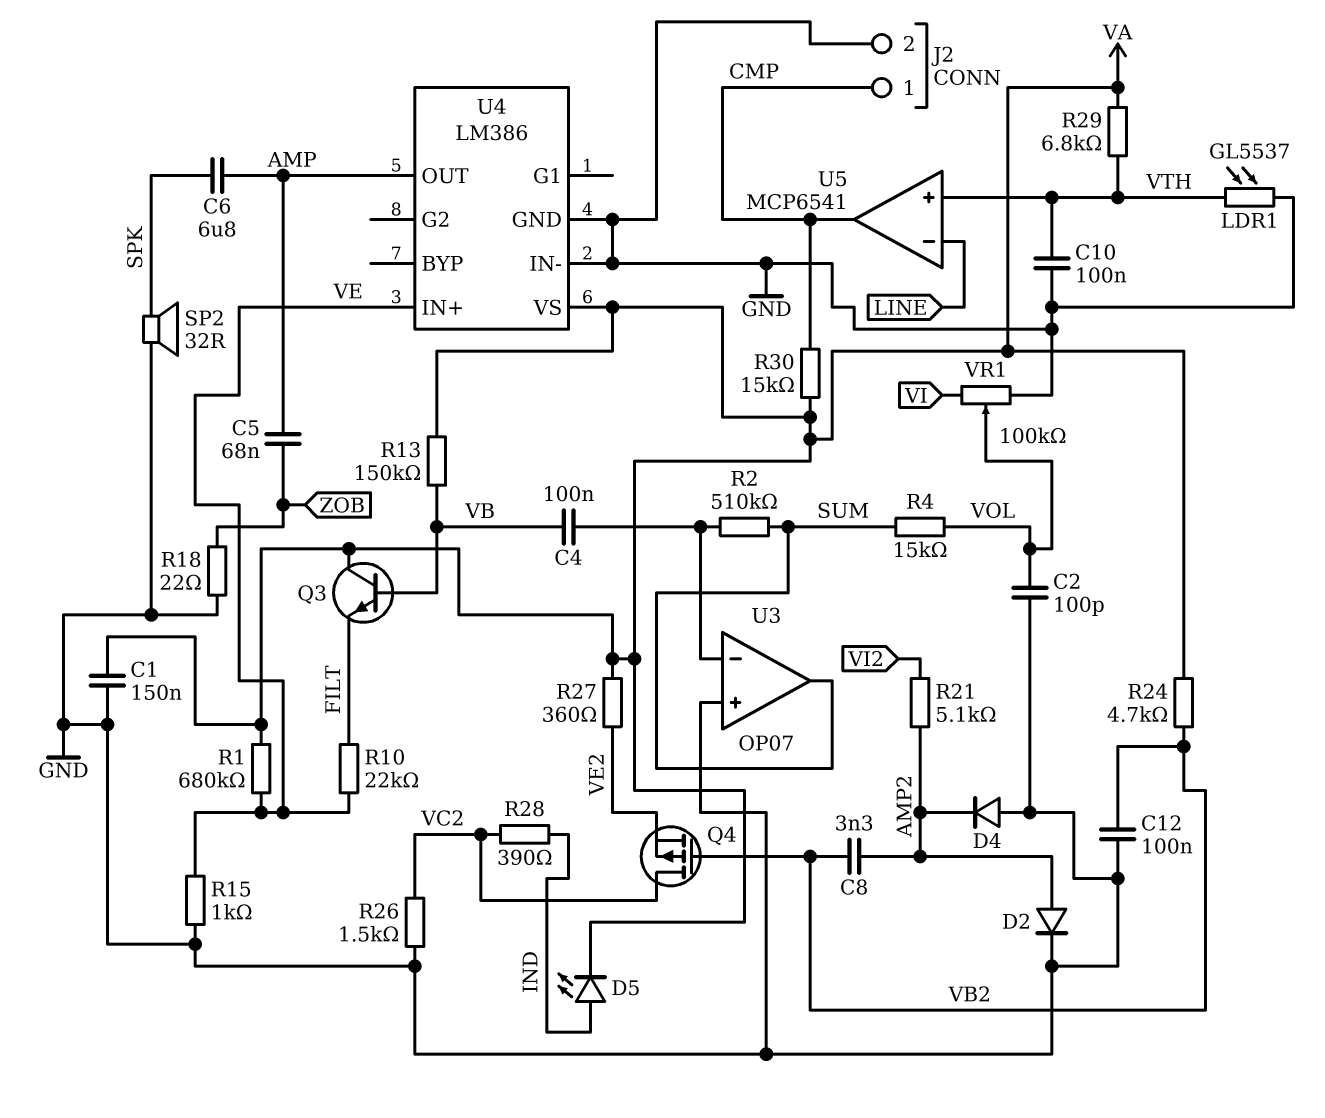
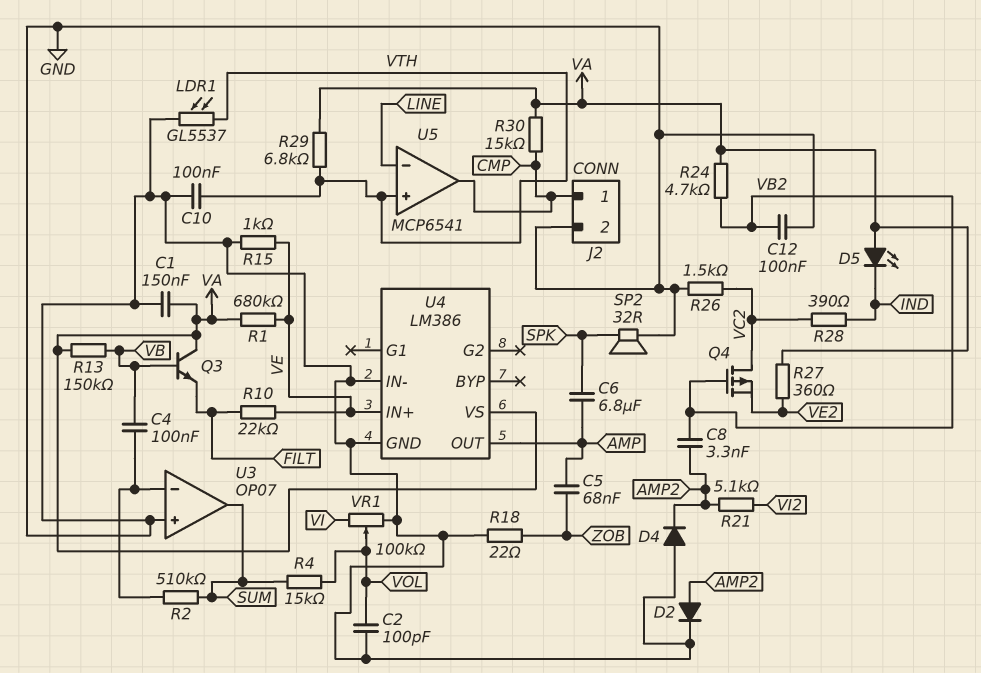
D5: LED (A IND, K VA) -> LED (A VA, K IND)

